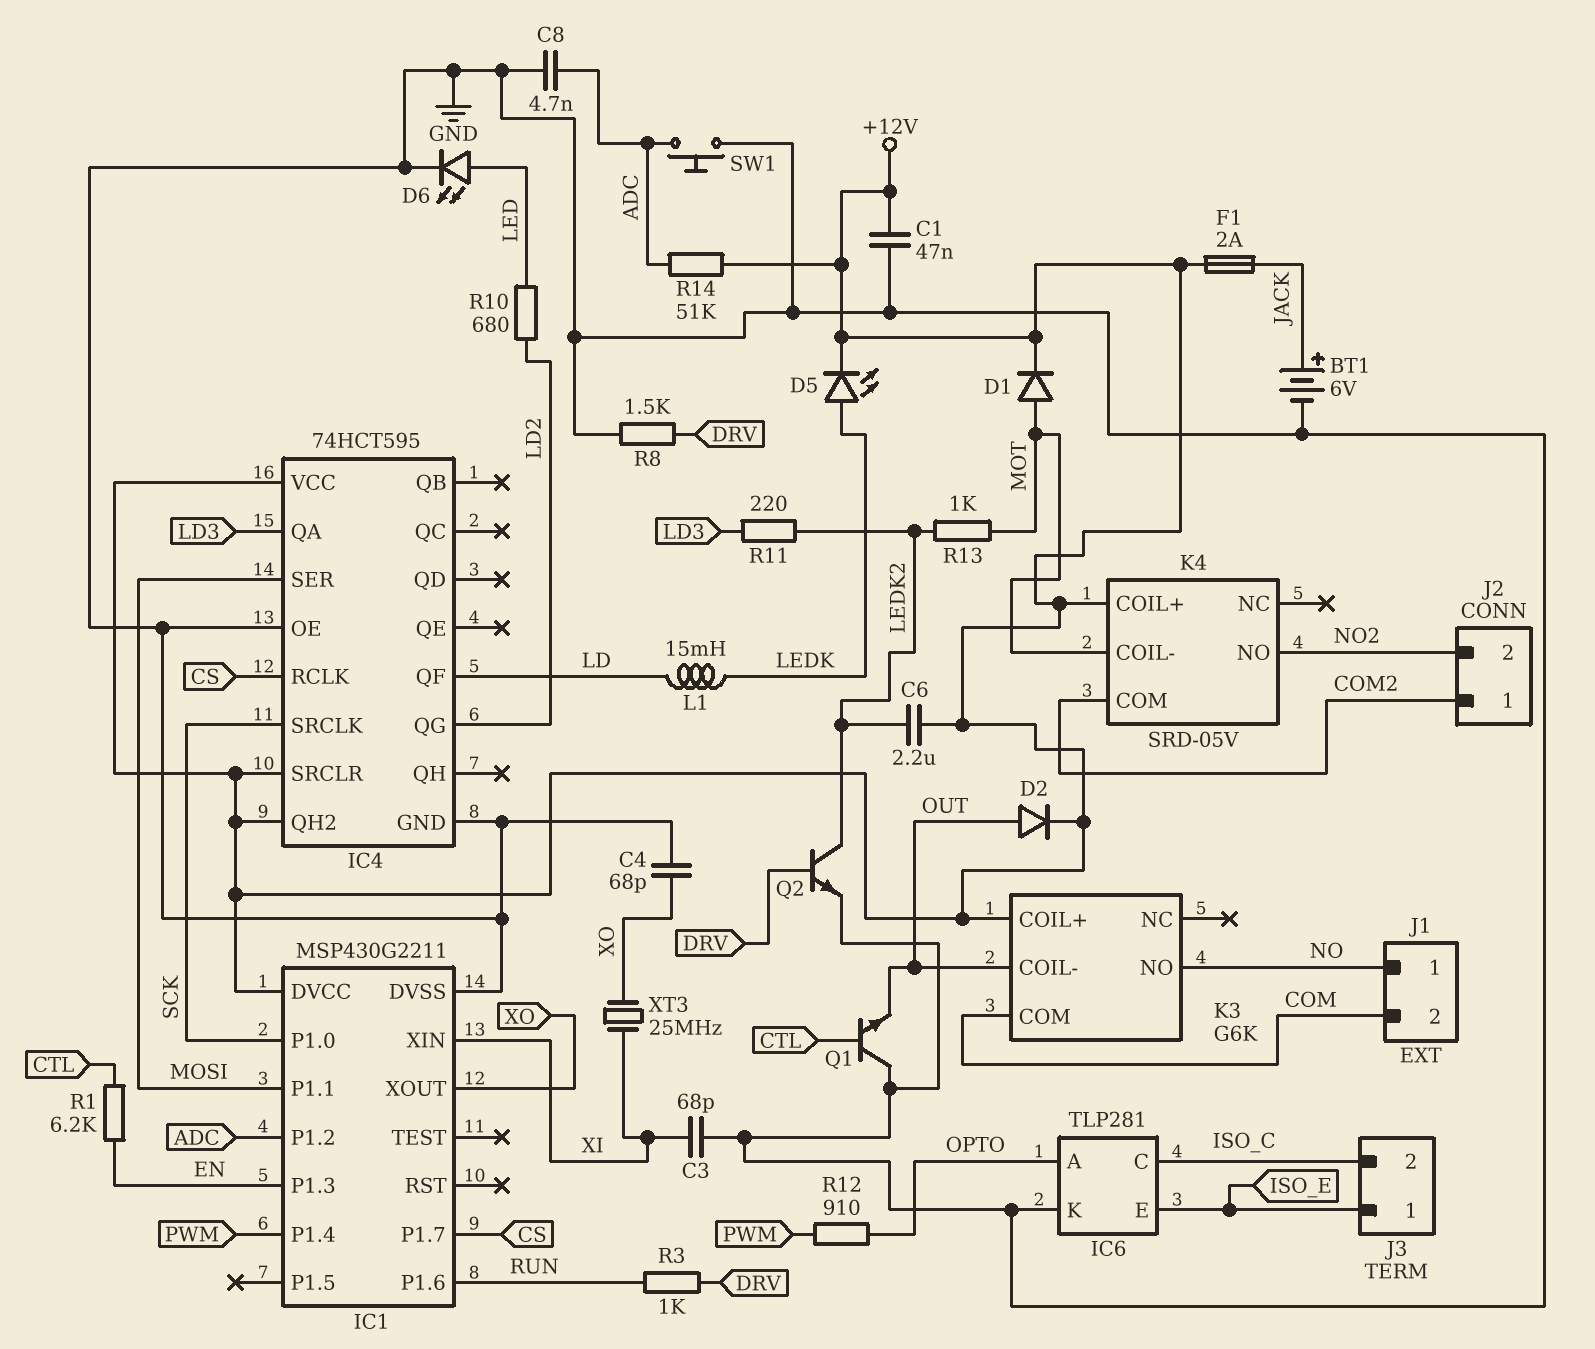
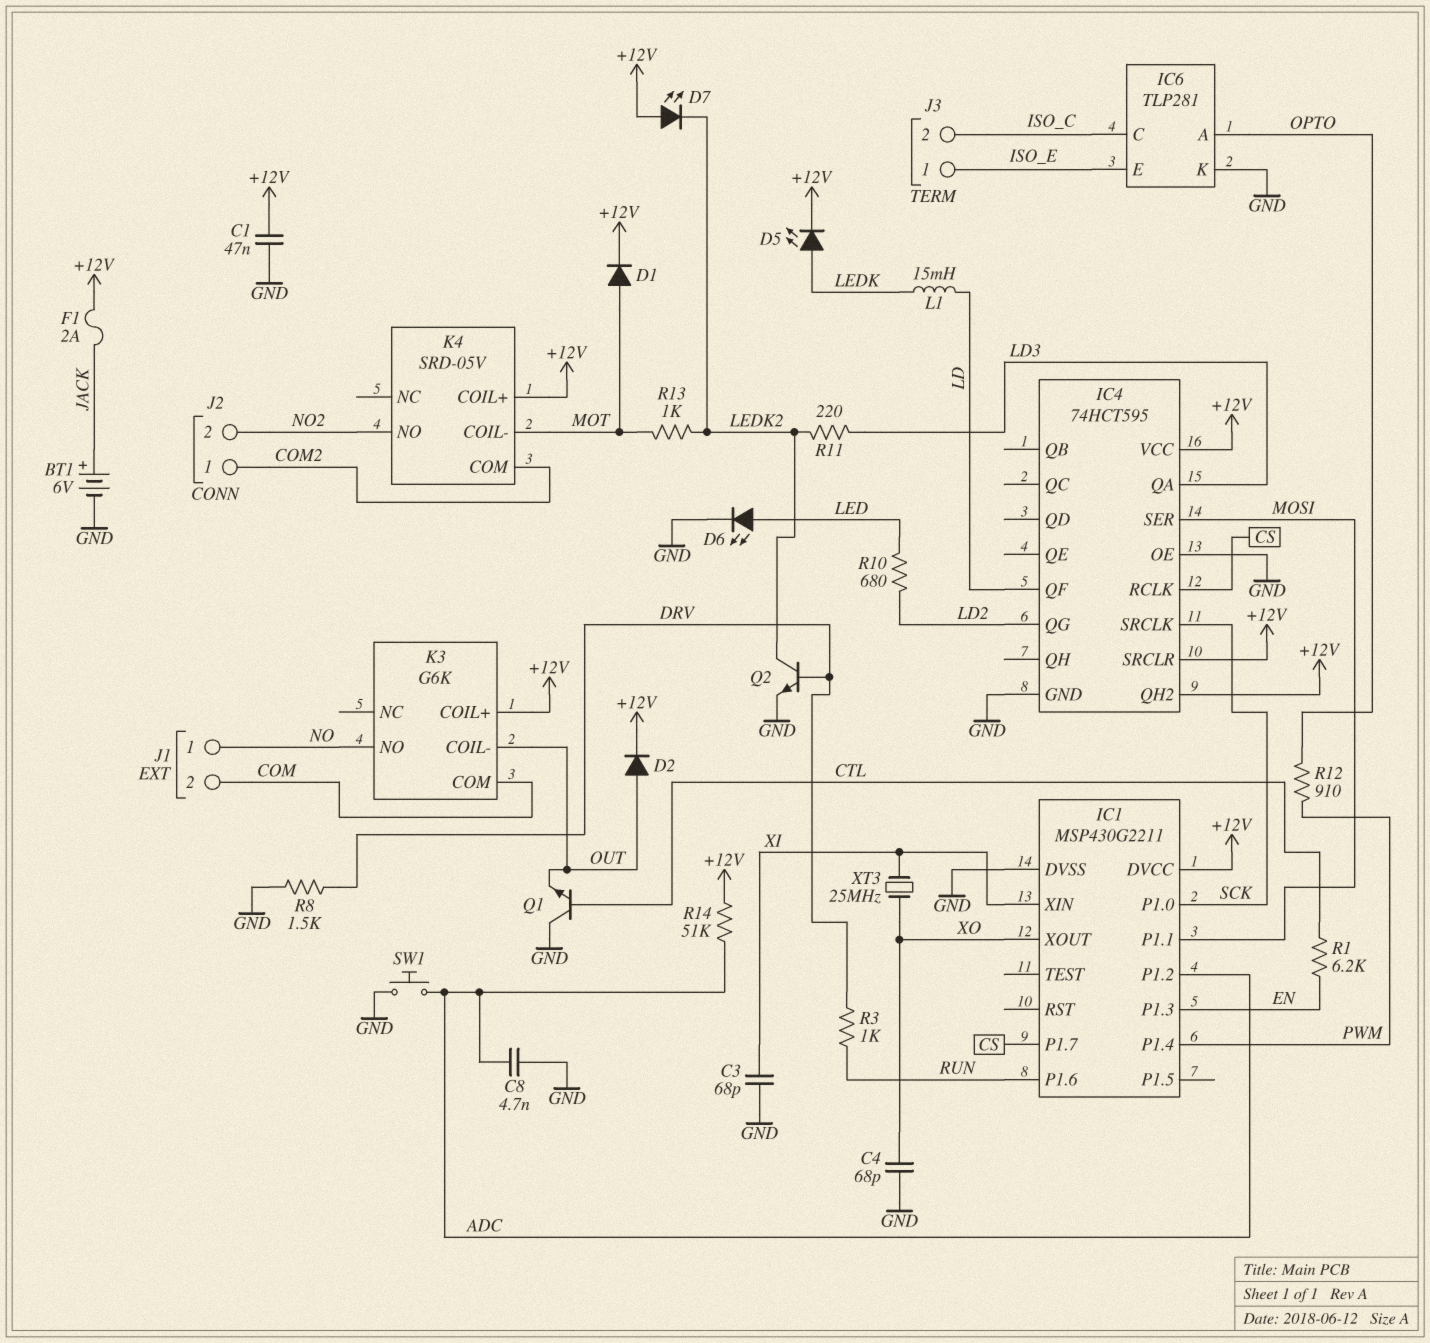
C6: 2.2uF (+12V, LEDK2) -> none
D7: none -> LED (A +12V, K LEDK2)

